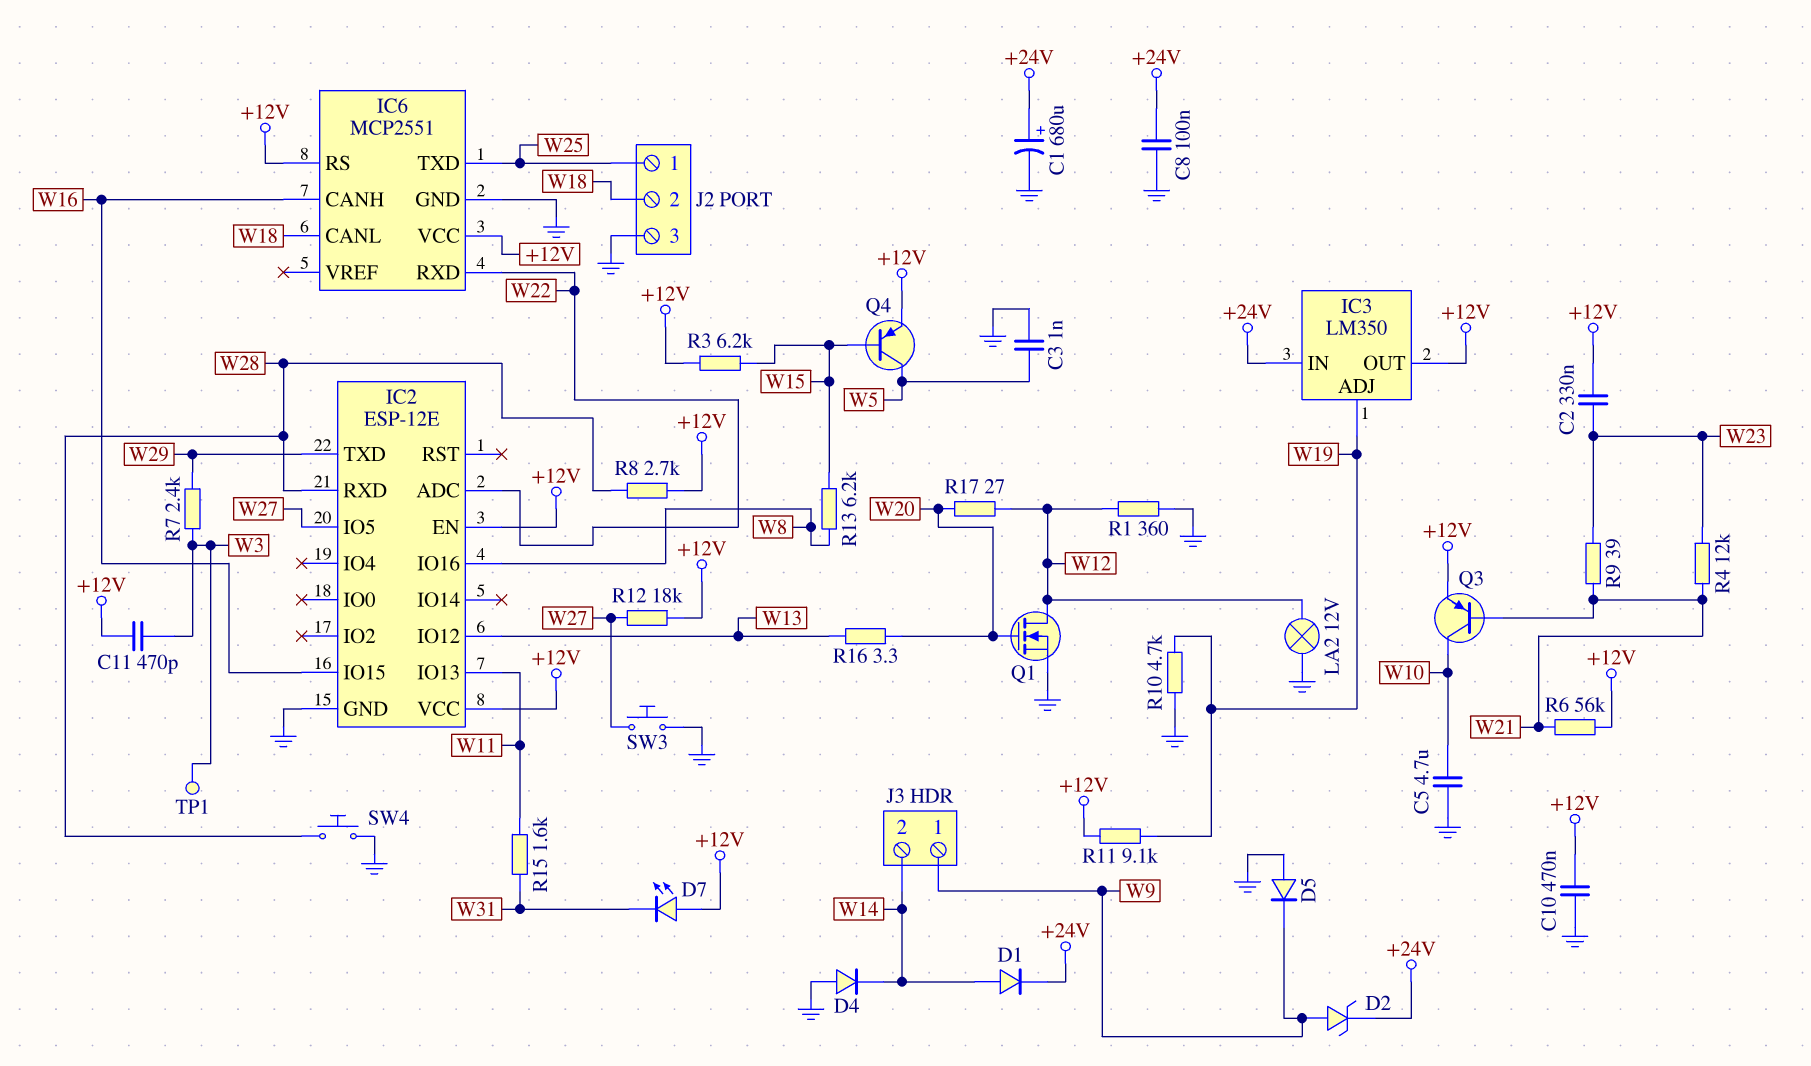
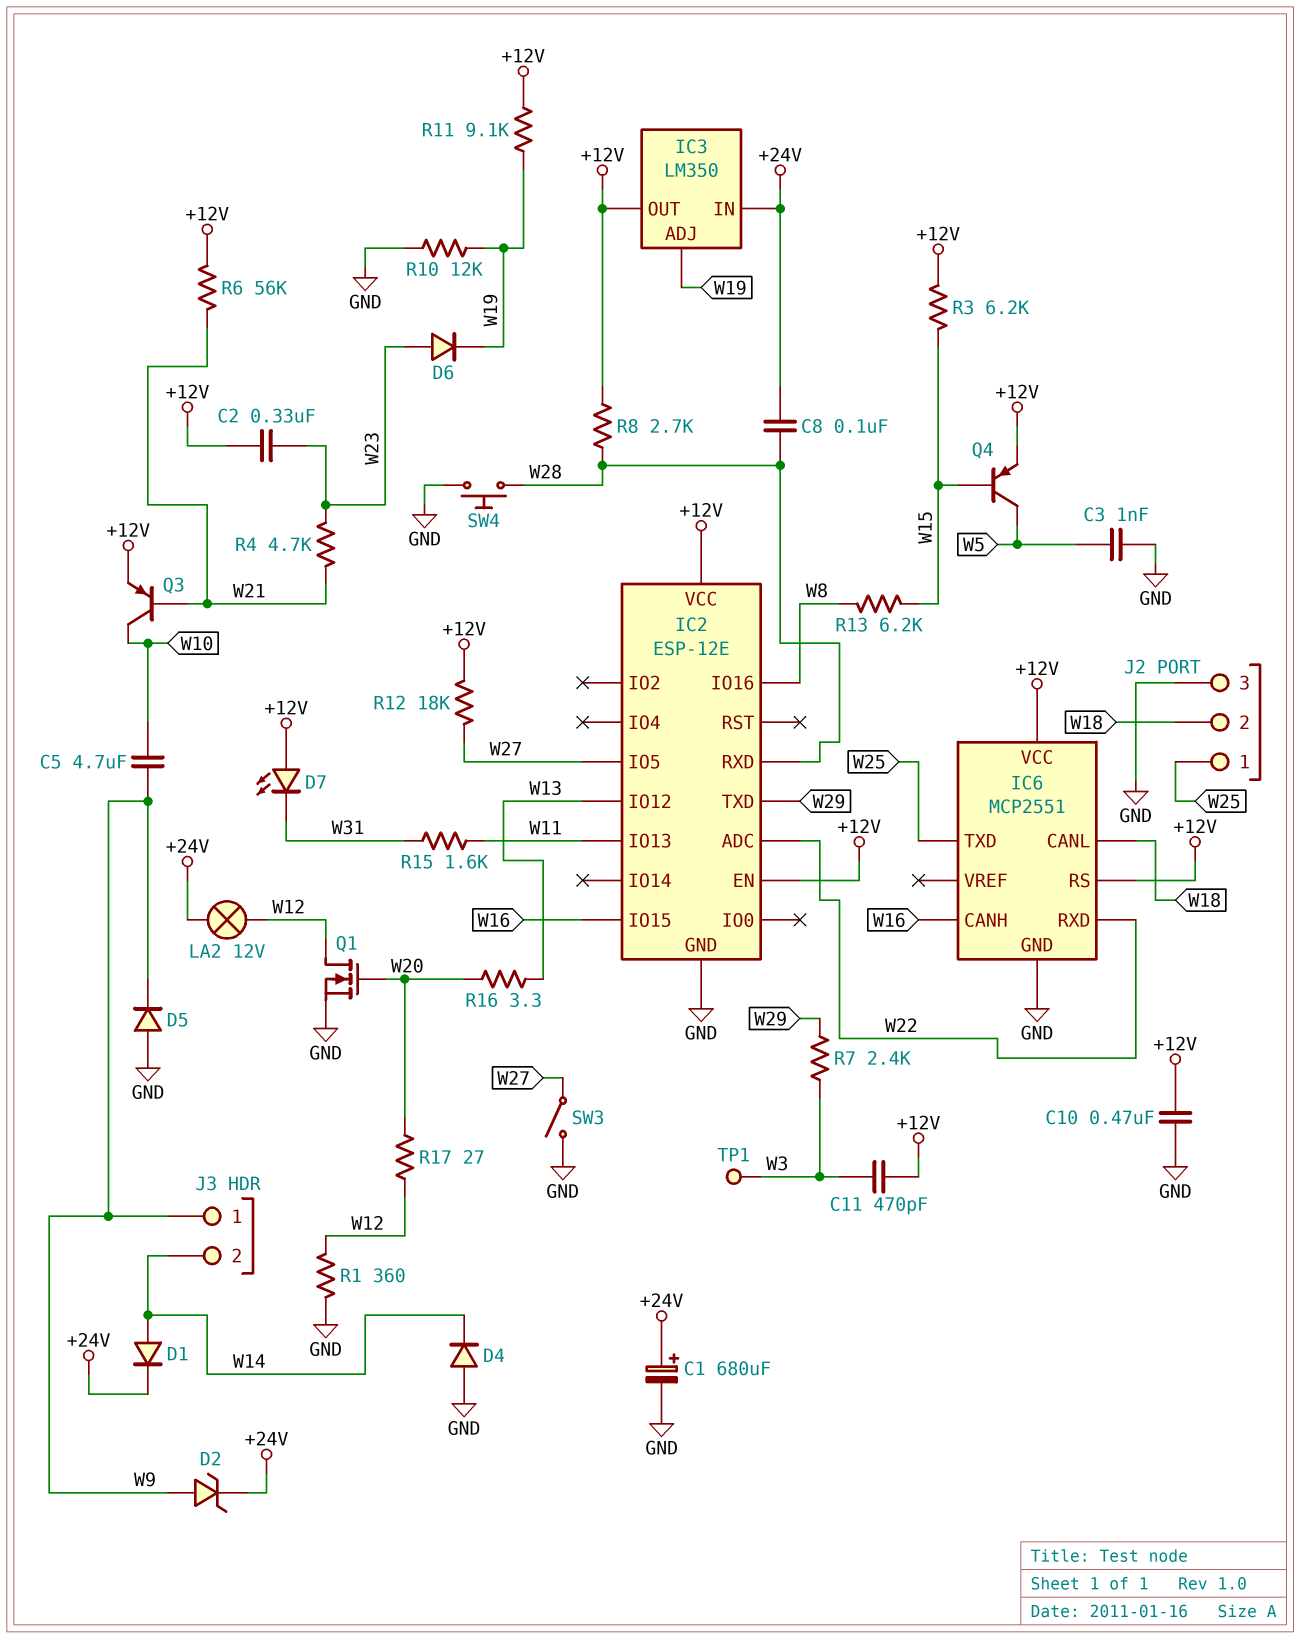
C5: 4.7uF (GND, W10) -> 4.7uF (W9, W10)
C8: 100nF (+24V, GND) -> 100nF (+24V, W28)
D6: none -> diode (A W23, K W19)
LA2: lamp 12V (GND, W12) -> lamp 12V (+24V, W12)
R4: 12k (W21, W23) -> 4.7k (W21, W23)
R9: 39 (W21, W23) -> none
R10: 4.7k (GND, W19) -> 12k (GND, W19)
SW3: button (GND, W27) -> switch (GND, W27)

